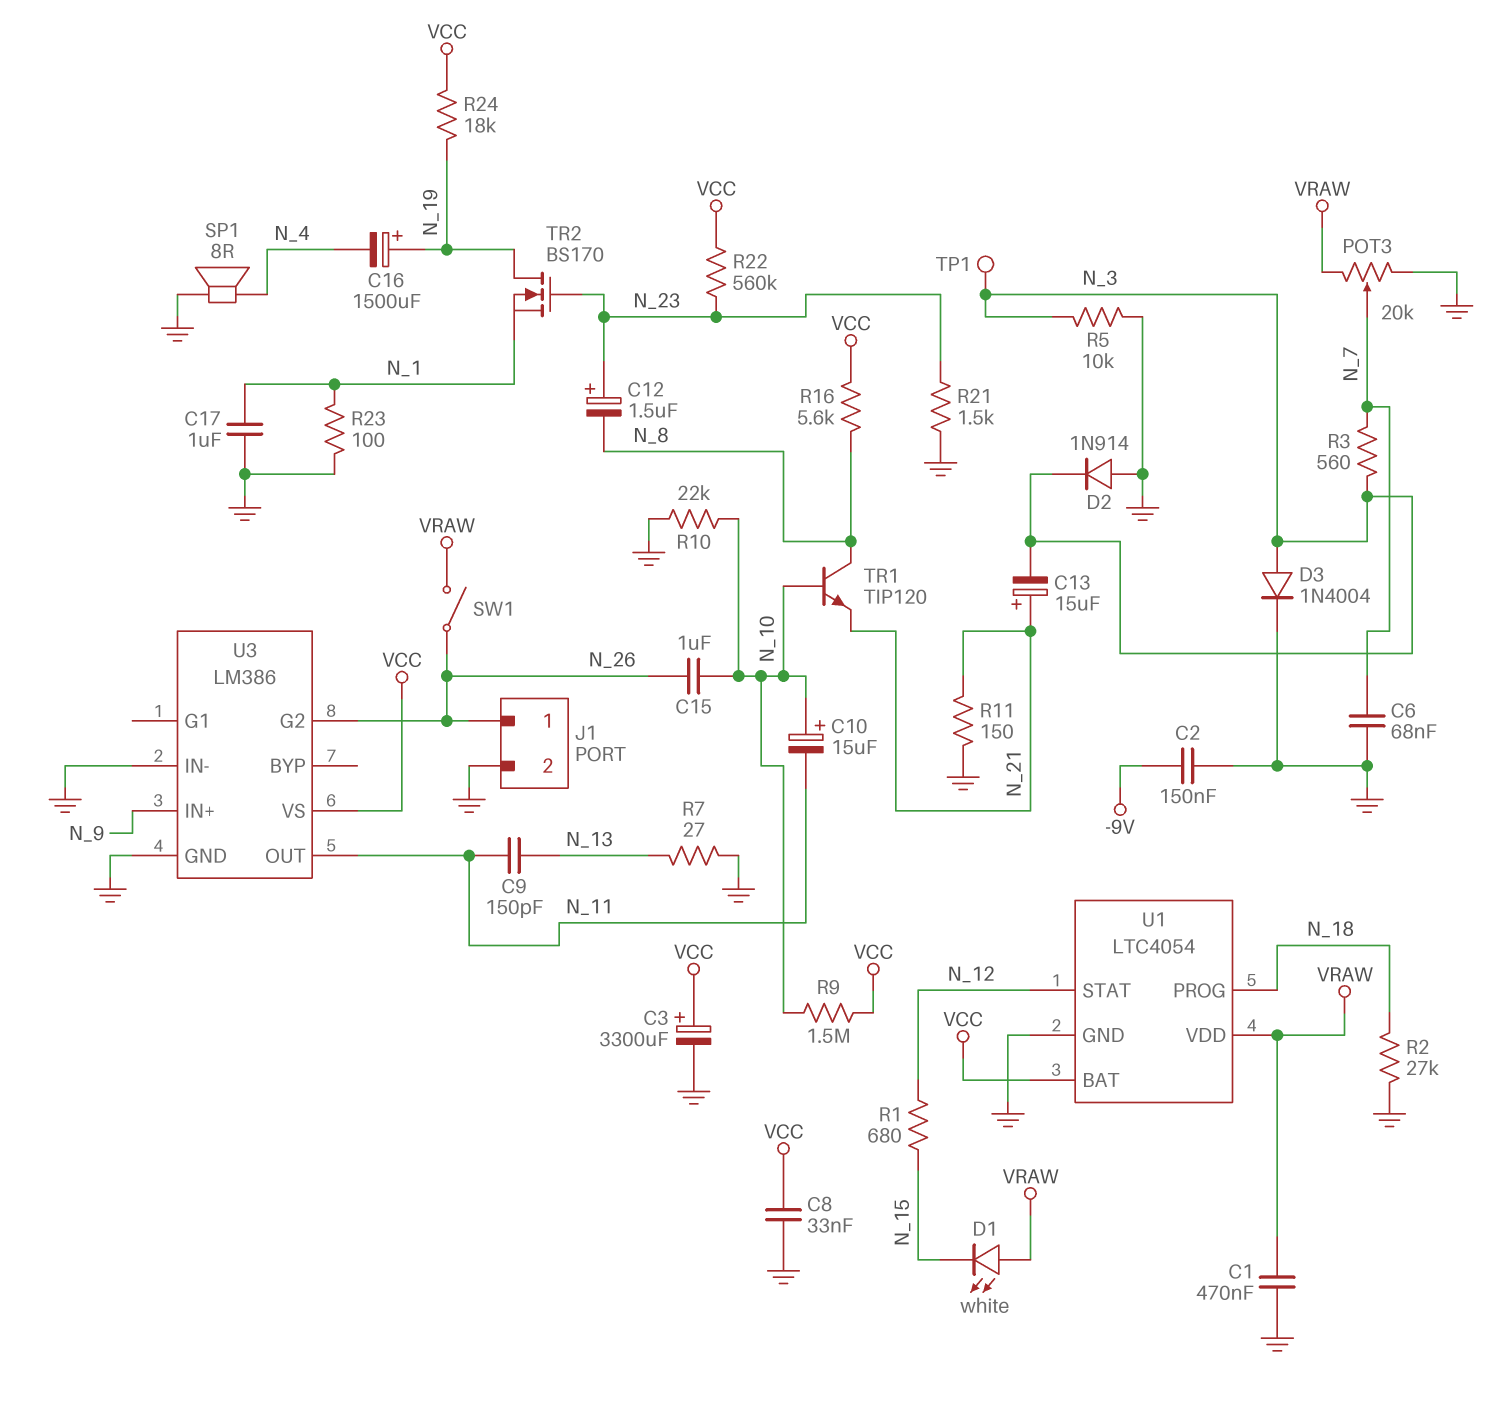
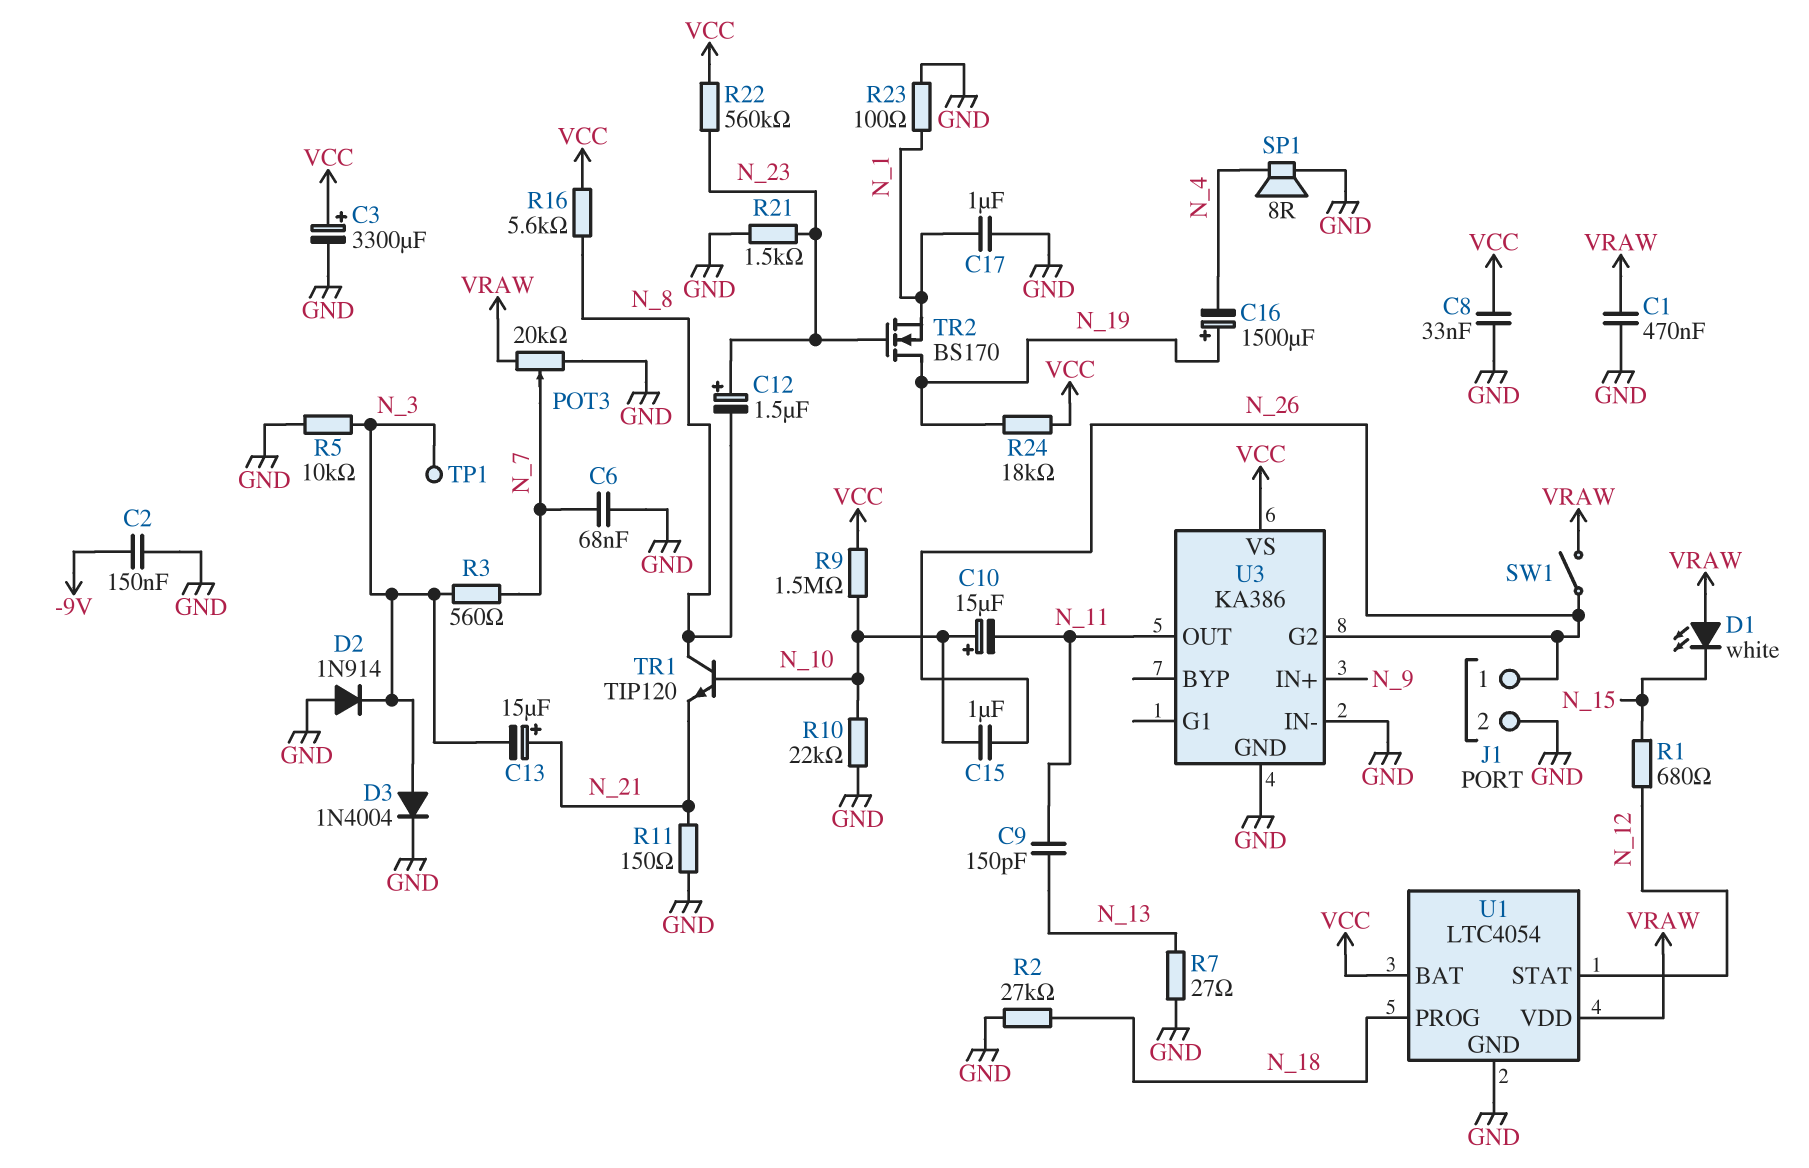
U3: LM386 -> KA386

